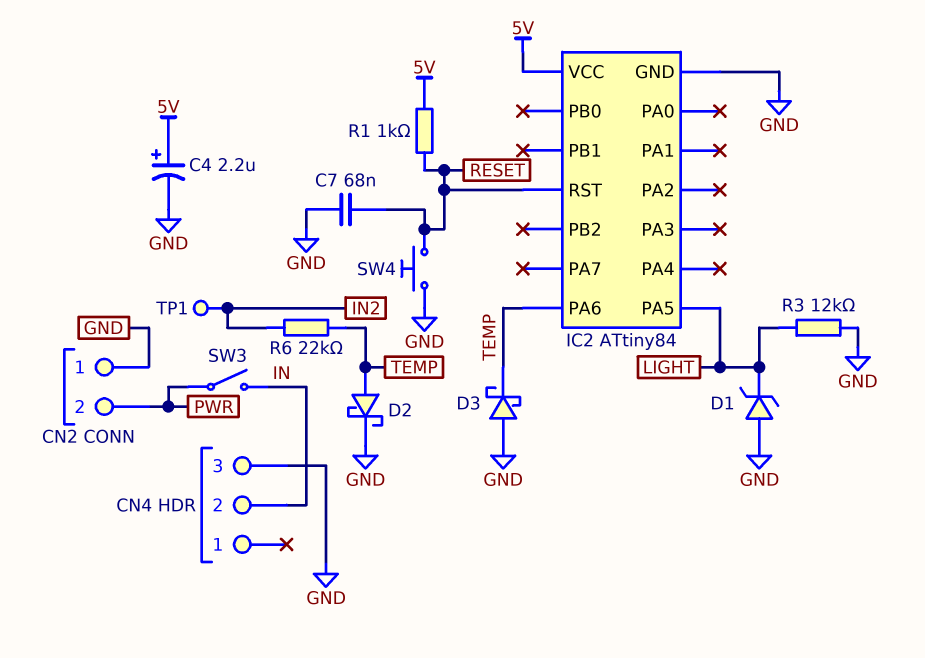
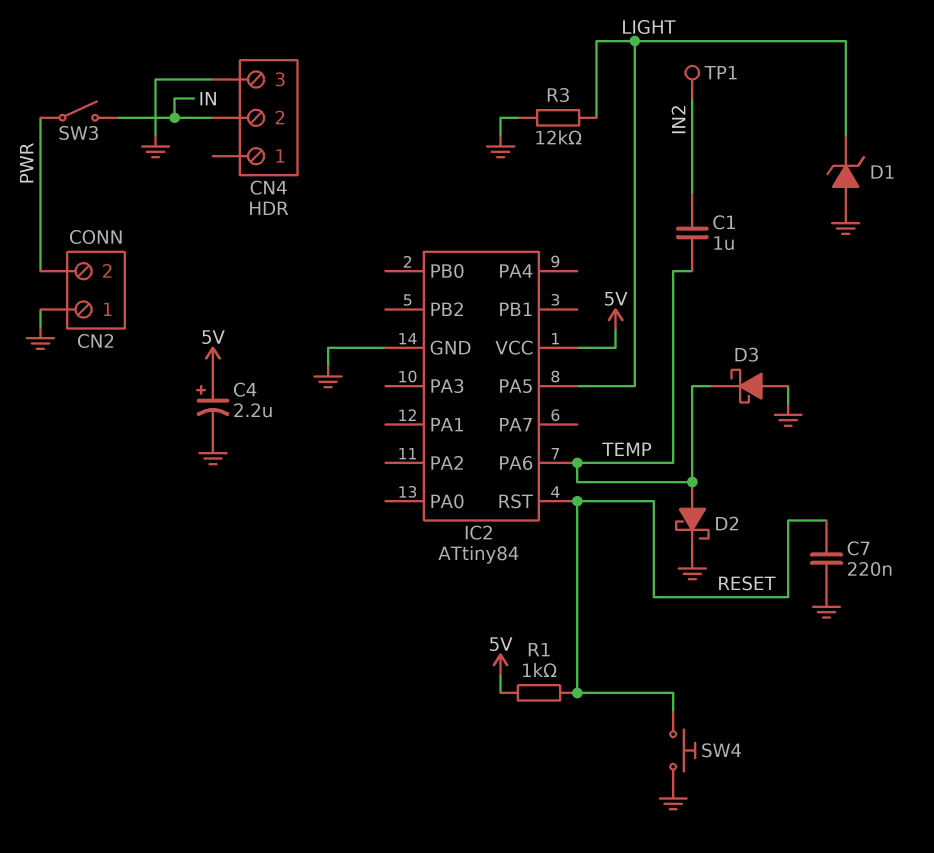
C1: none -> 1uF (IN2, TEMP)
C7: 68nF (GND, RESET) -> 220nF (GND, RESET)
R6: 22k (IN2, TEMP) -> none

